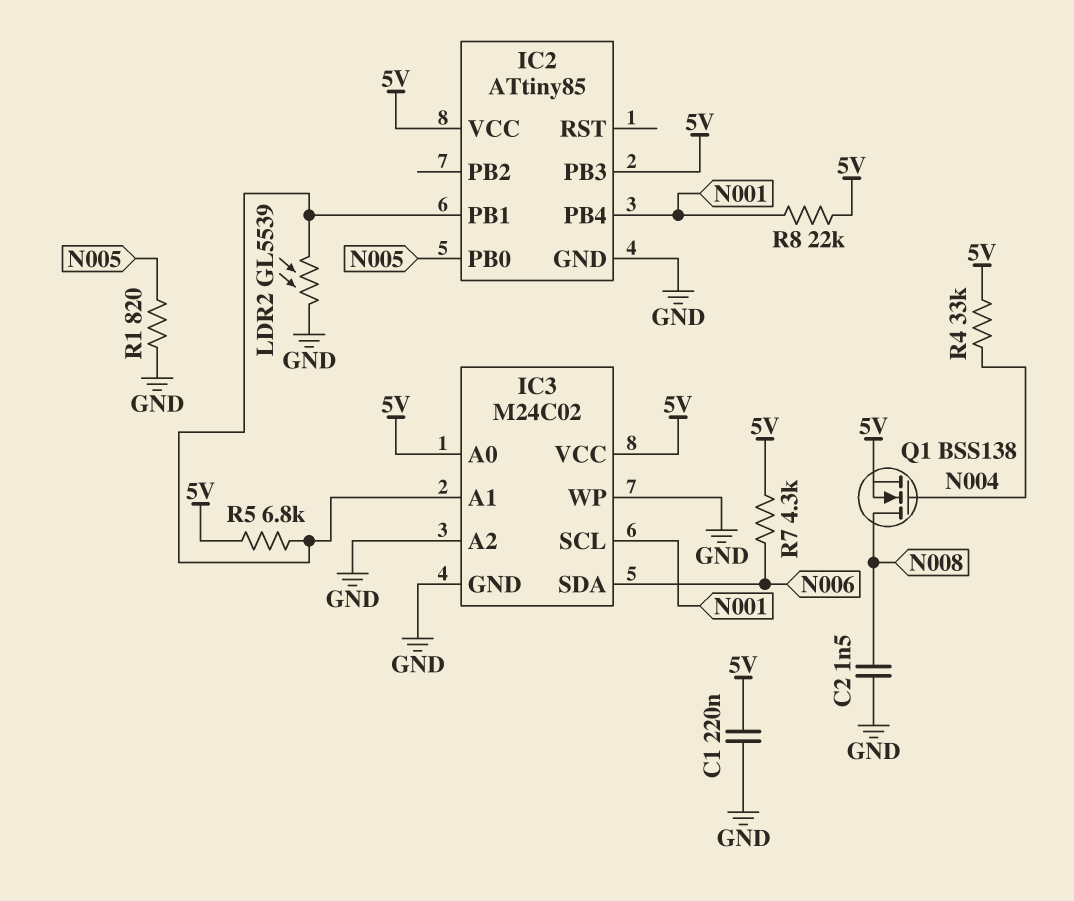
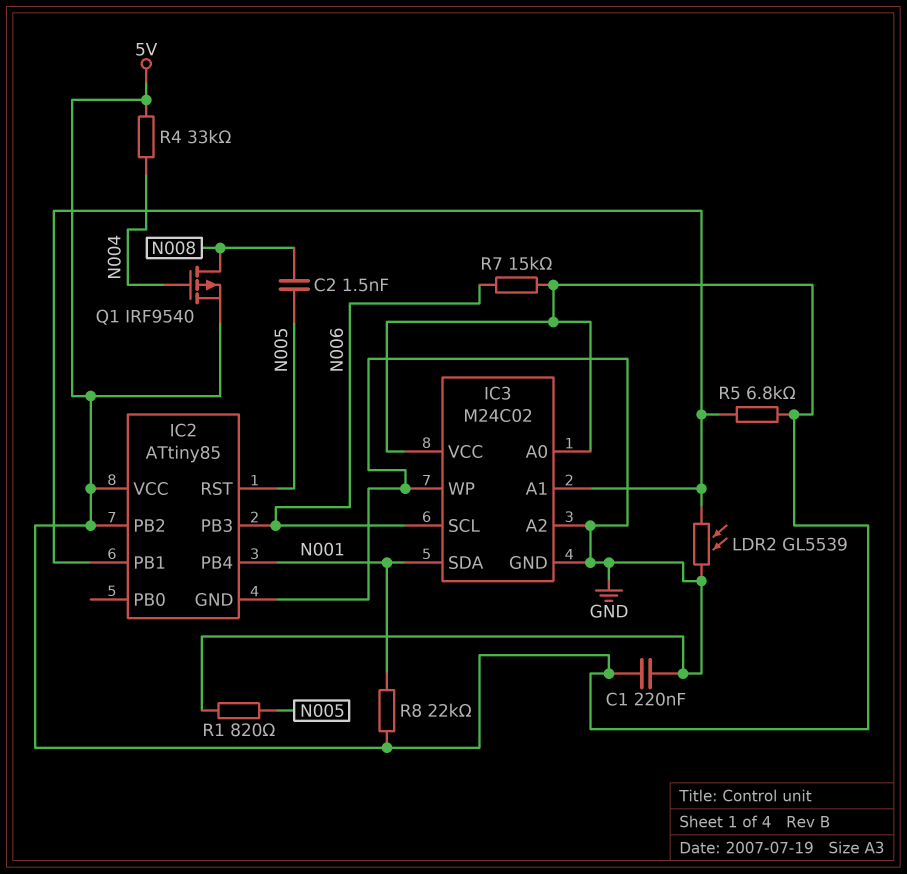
C2: 1.5nF (GND, N008) -> 1.5nF (N005, N008)
IC2 pin PB0: N005 -> none
IC2 pin PB2: none -> 5V
IC2 pin PB3: 5V -> N006
IC2 pin RST: none -> N005
IC3 pin SCL: N001 -> N006
IC3 pin SDA: N006 -> N001
Q1: NMOS BSS138 (G N004, D N008, S 5V) -> PMOS IRF9540 (G N004, D N008, S 5V)
R7: 4.3k (5V, N006) -> 15k (5V, N006)

